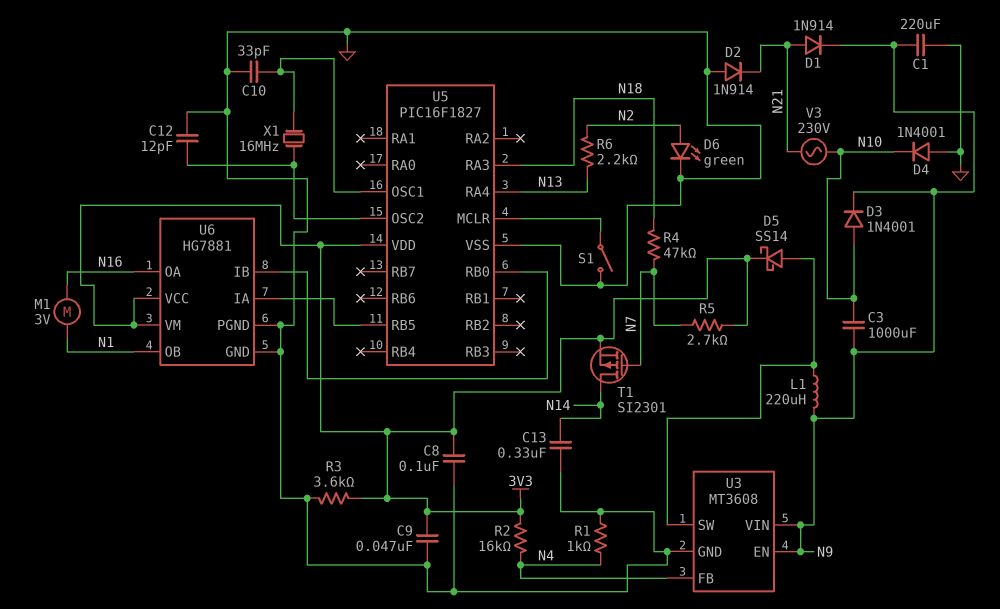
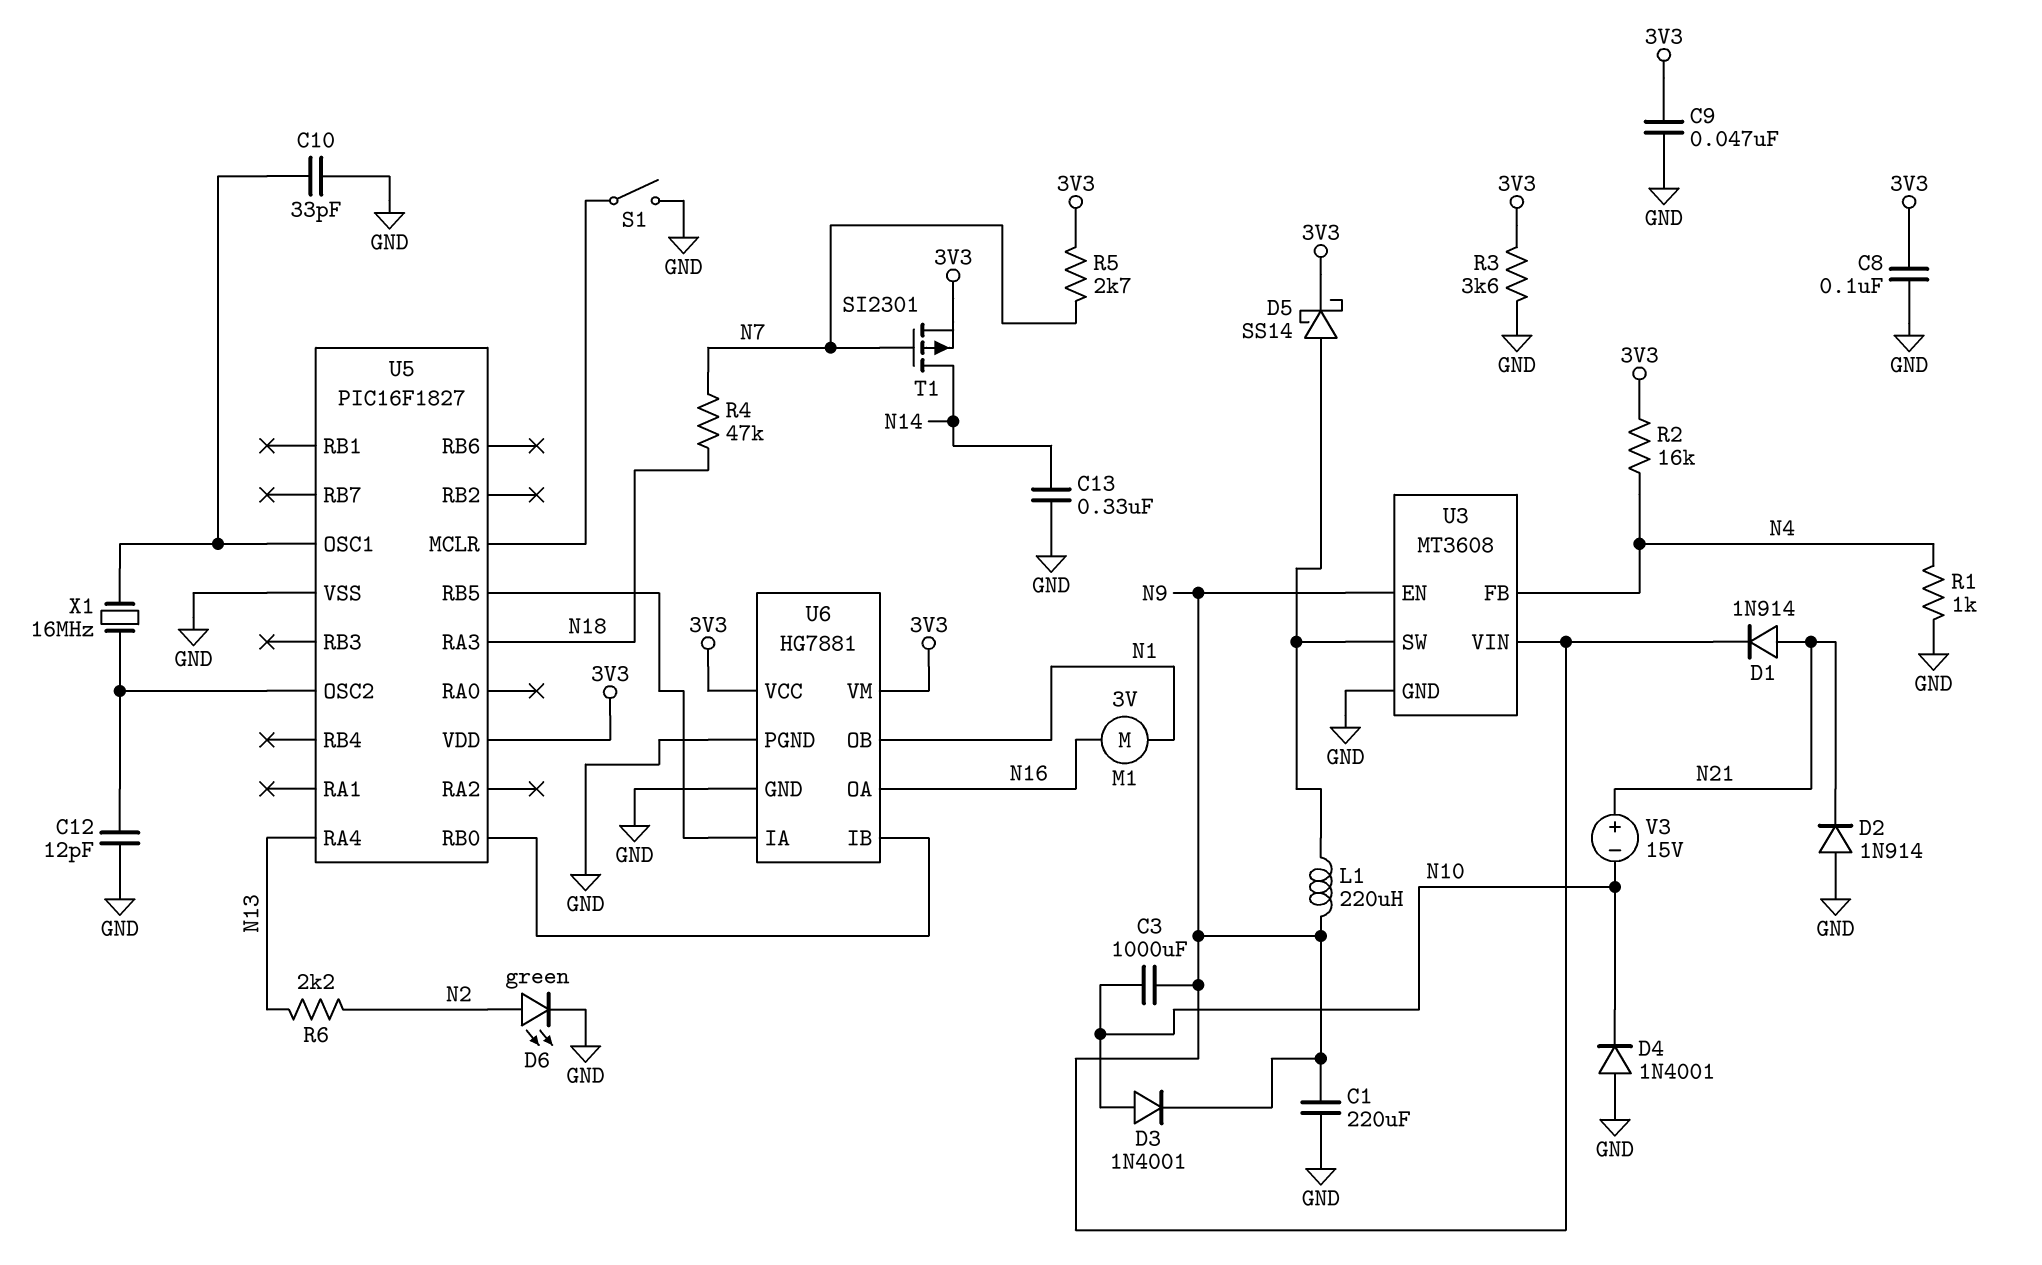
V3: AC 230V (N10, N21) -> 15V (plus N21, minus N10)

